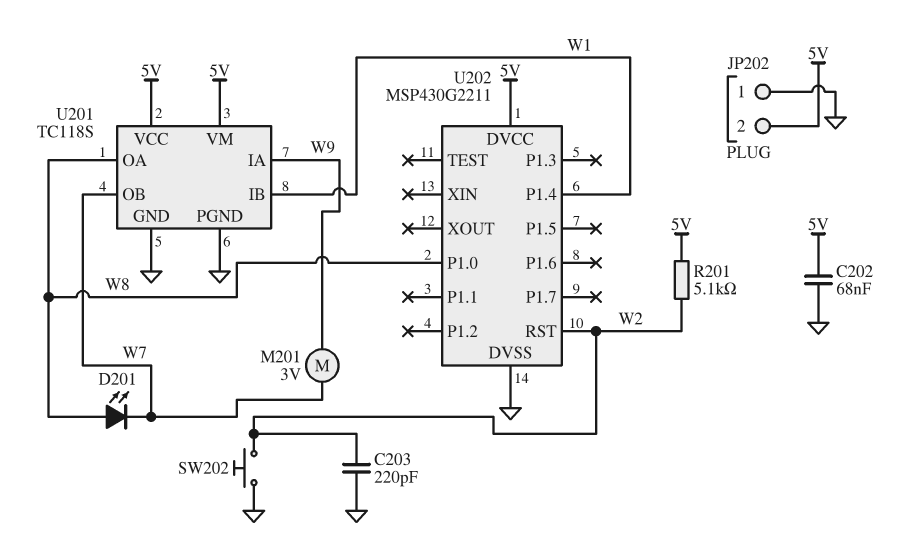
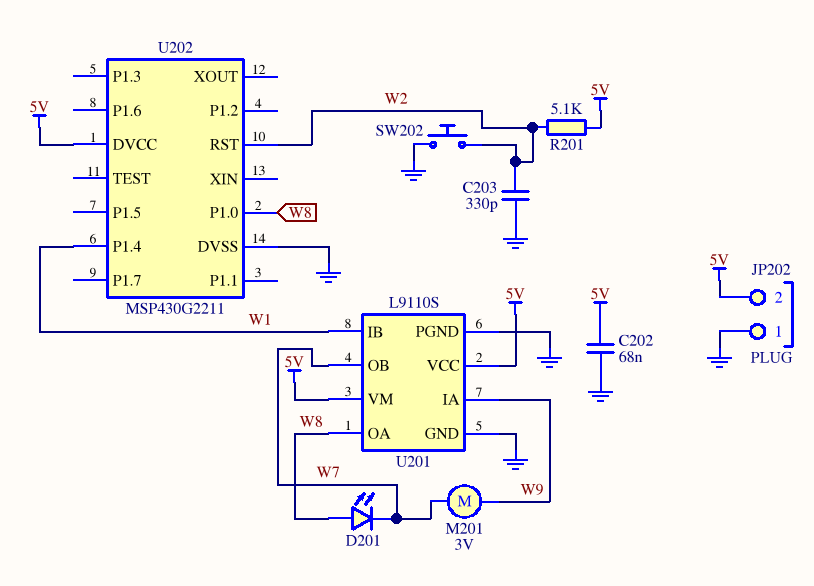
C203: 220pF (GND, W2) -> 330pF (GND, W2)
U201: TC118S -> L9110S

